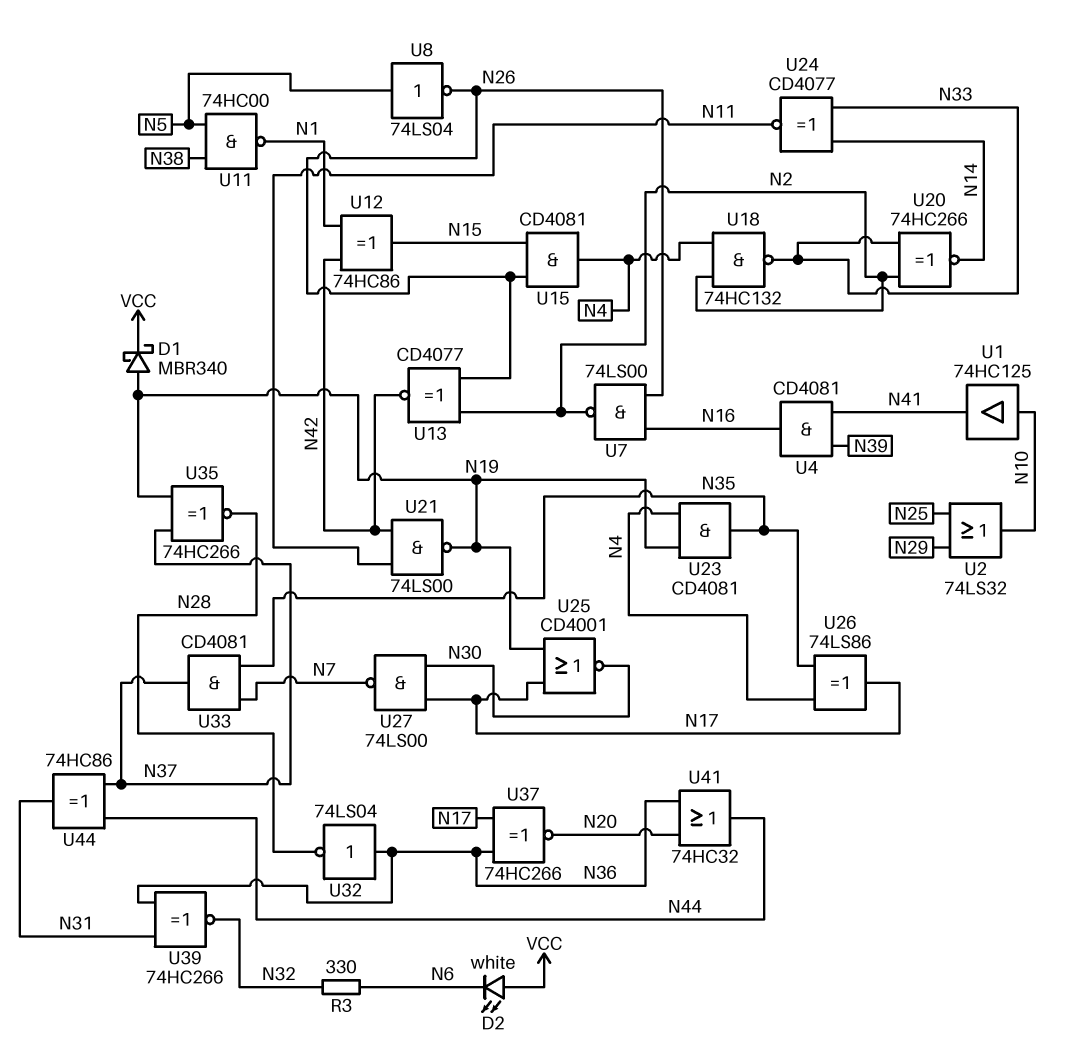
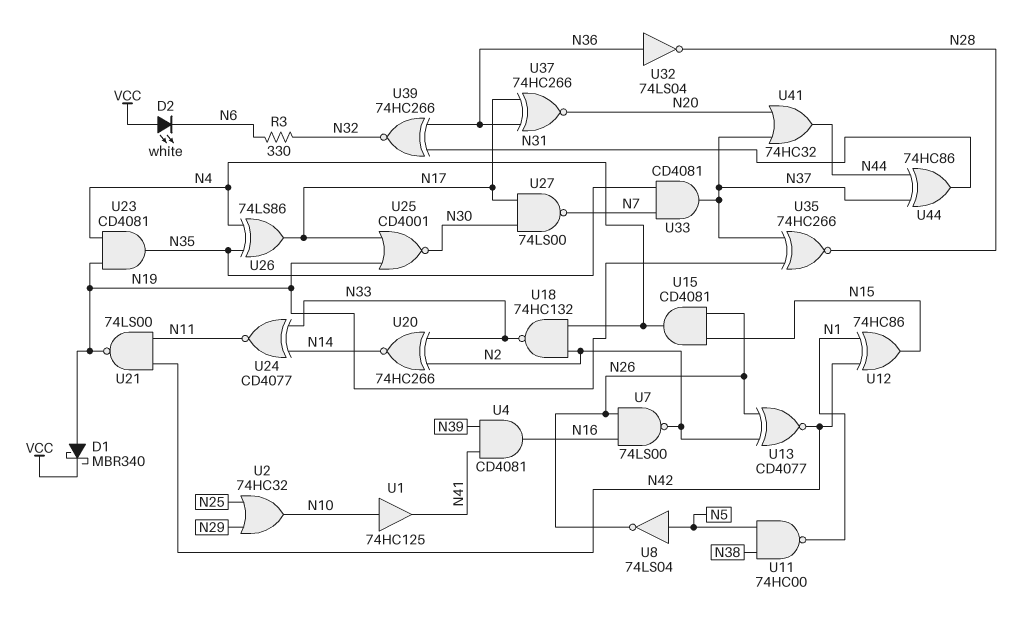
U2: OR 74LS32 (in N25, in N29, out N10) -> OR 74HC32 (in N25, in N29, out N10)
U41: OR 74HC32 (in N20, in N36, out N44) -> OR 74HC32 (in N20, in N37, out N44)

